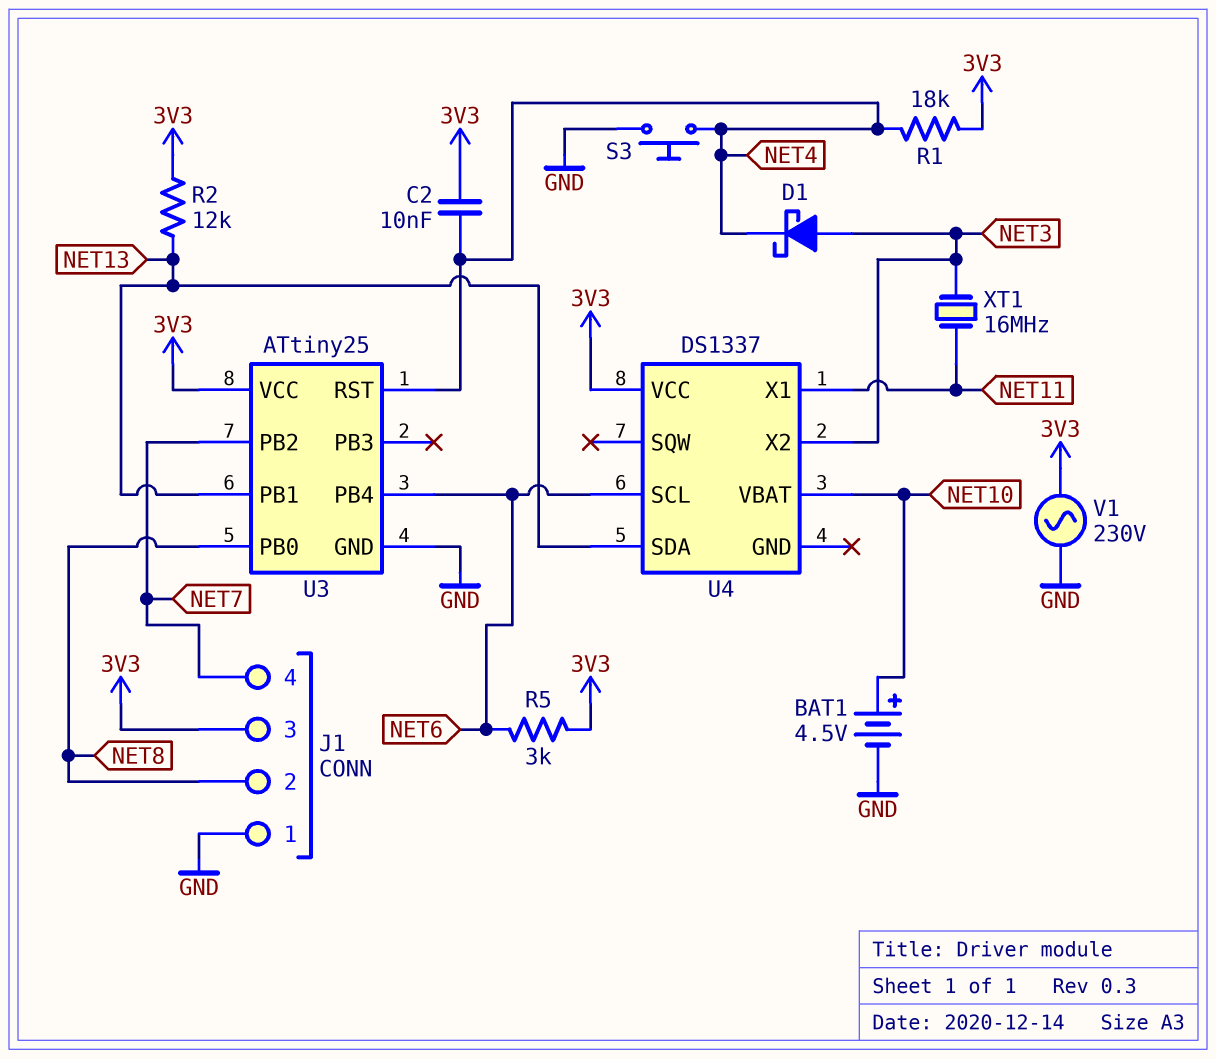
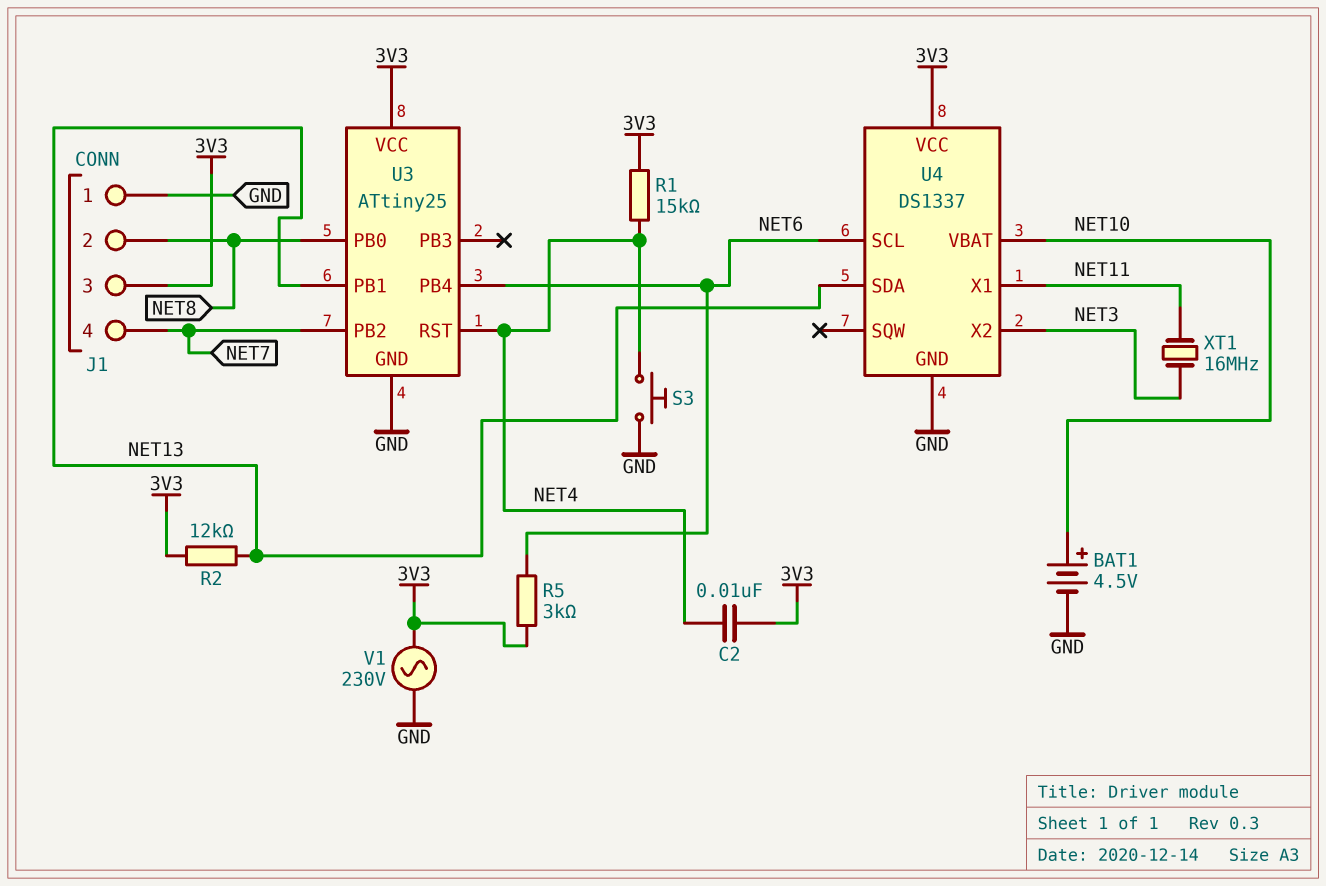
D1: schottky (A NET3, K NET4) -> none
R1: 18k (3V3, NET4) -> 15k (3V3, NET4)
U4 pin GND: none -> GND

